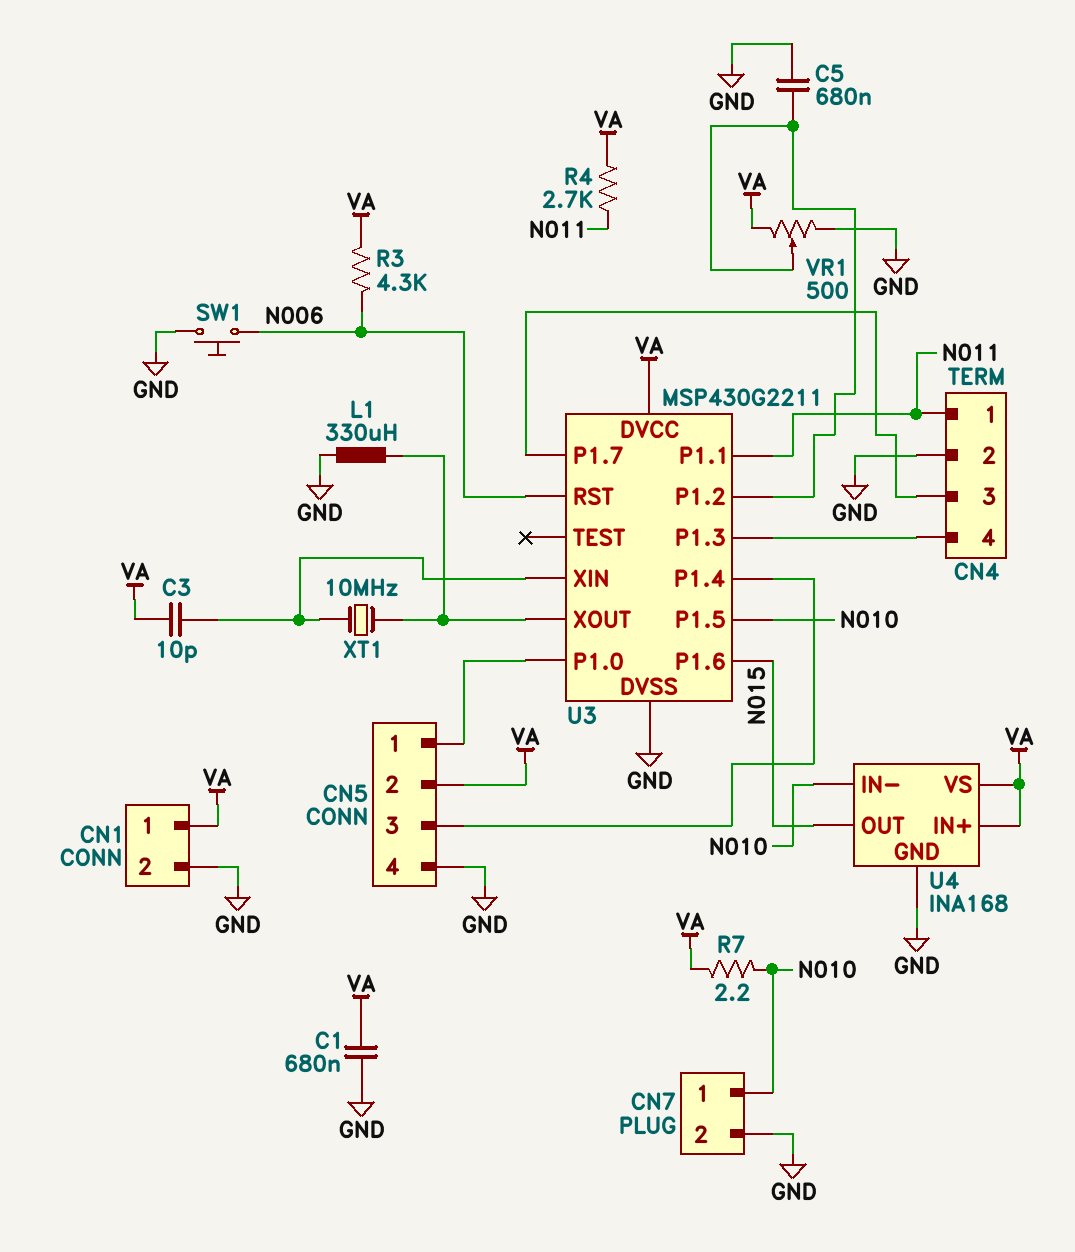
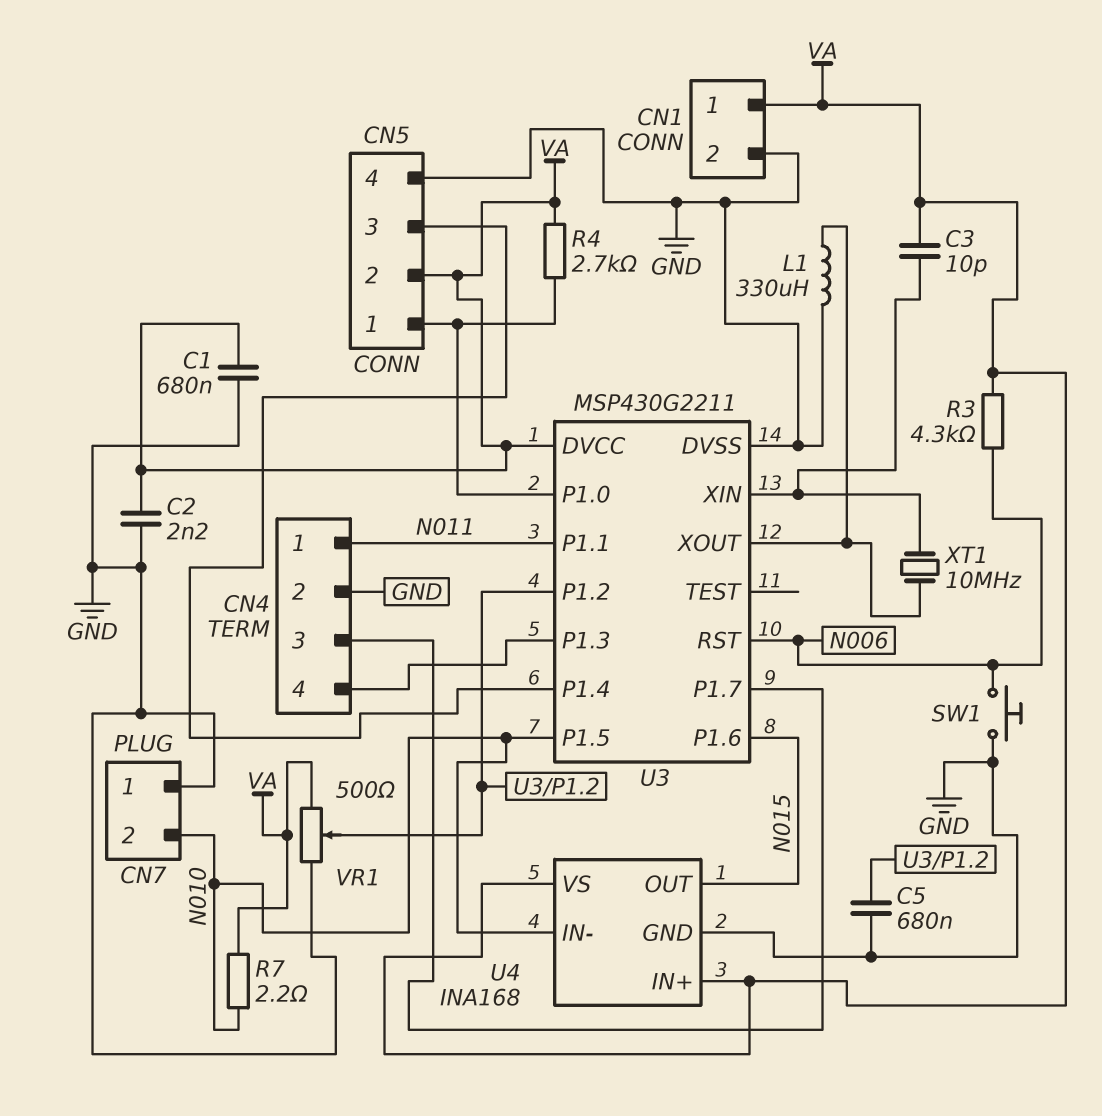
C2: none -> 2.2nF (GND, VA)
CN7 pin 1: N010 -> GND
CN7 pin 2: GND -> N010
R4: 2.7k (N011, VA) -> 2.7k (CN5/1, VA)

